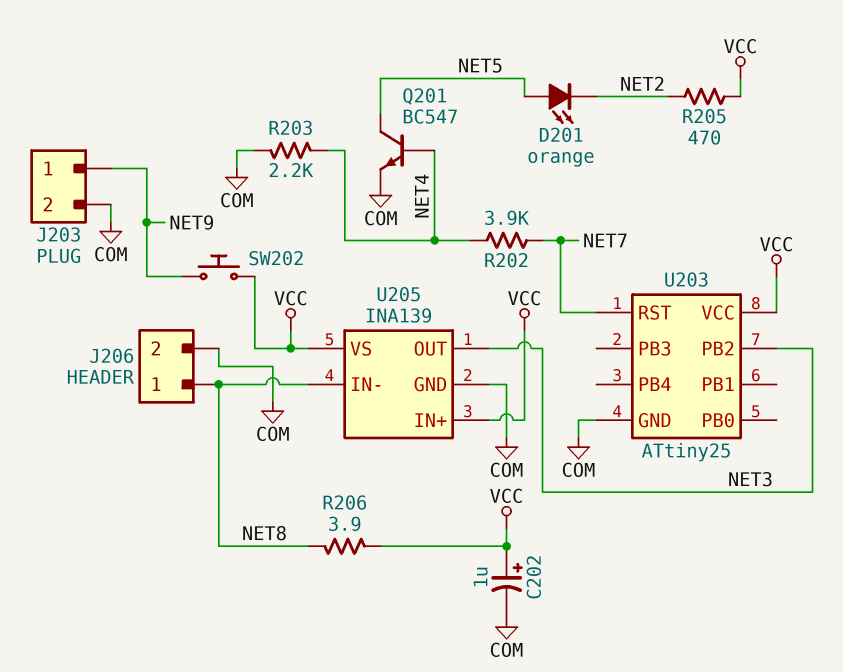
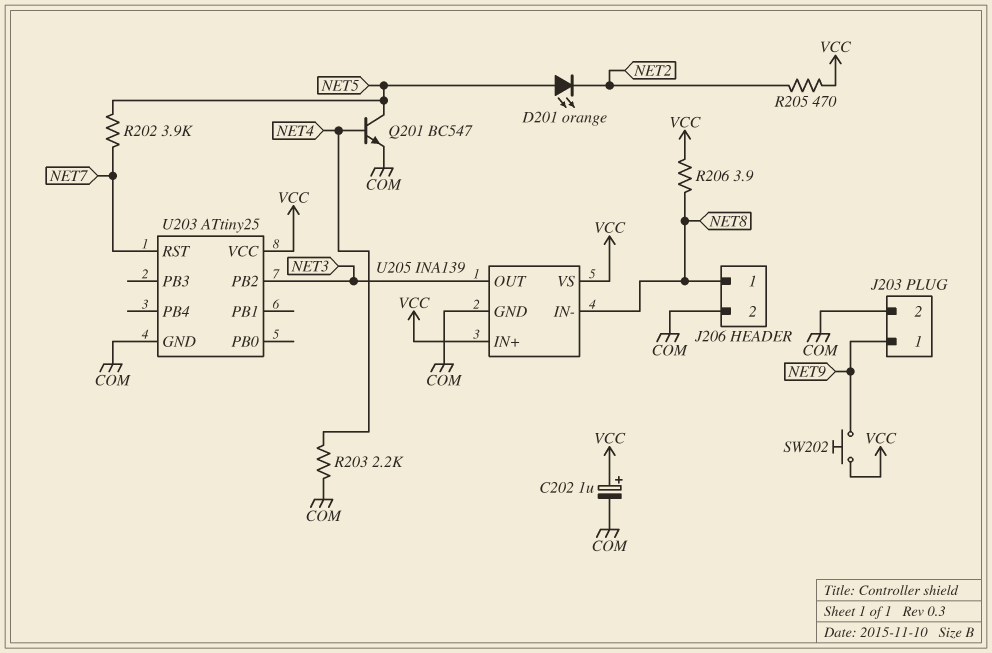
R202: 3.9k (NET4, NET7) -> 3.9k (NET5, NET7)

